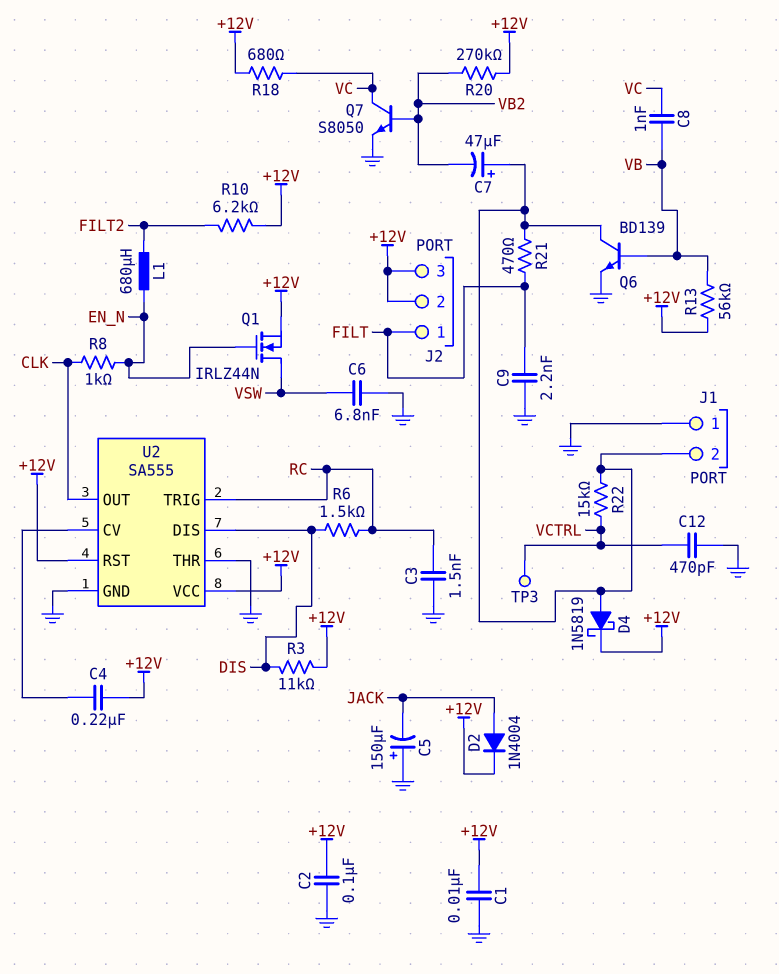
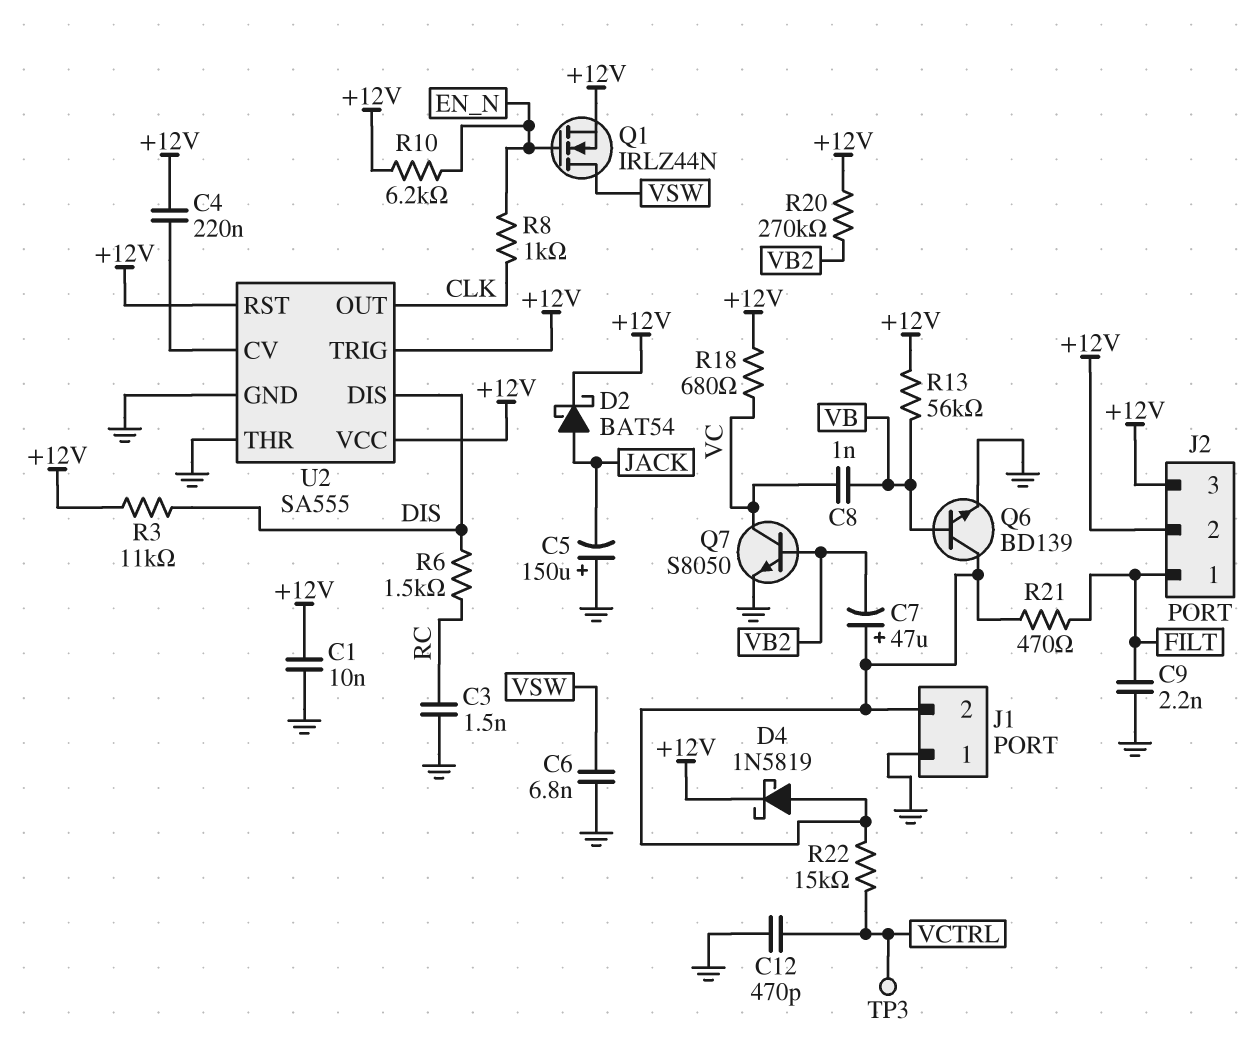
C2: 100nF (+12V, GND) -> none
D2: diode 1N4004 (A JACK, K +12V) -> schottky BAT54 (A JACK, K +12V)
L1: 680uH (EN_N, FILT2) -> none
R10: 6.2k (+12V, FILT2) -> 6.2k (+12V, EN_N)
U2 pin TRIG: RC -> +12V

